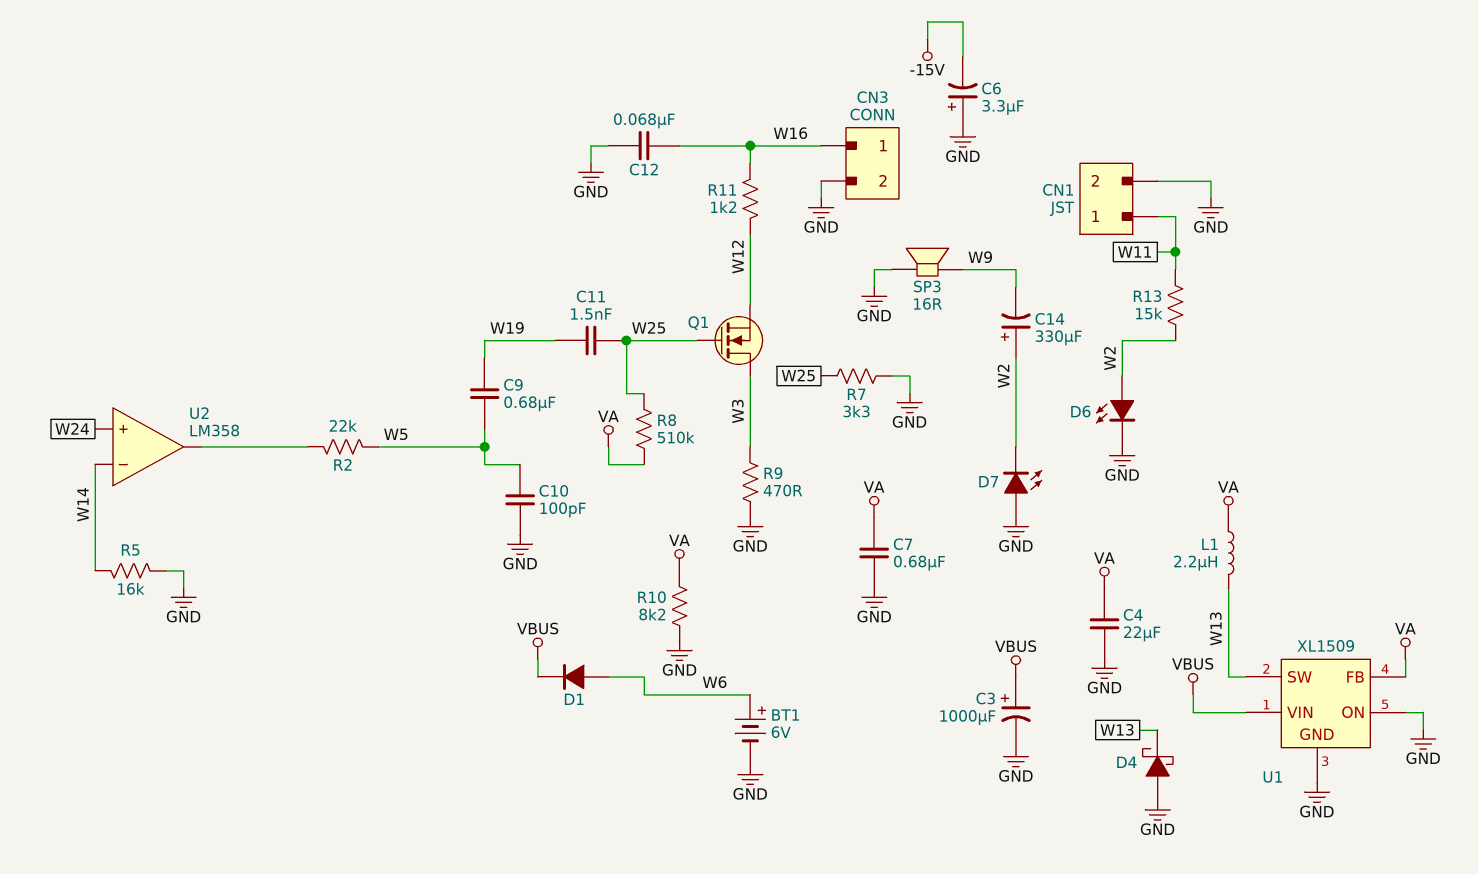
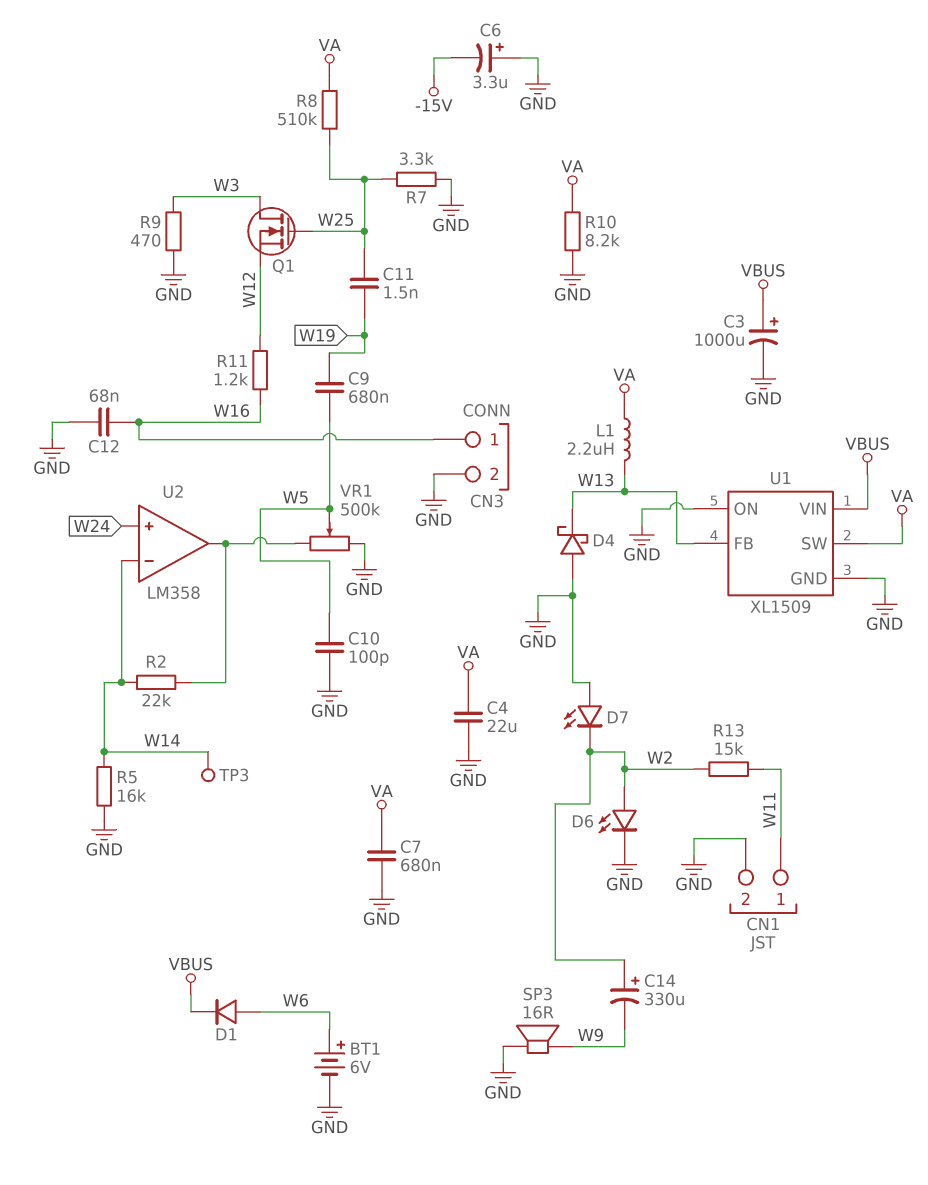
R2: 22k (U2/out, W5) -> 22k (U2/out, W14)
TP3: none -> test point (W14)
U1 pin FB: VA -> W13
U1 pin SW: W13 -> VA
VR1: none -> 500k (GND, U2/out, wiper W5)

